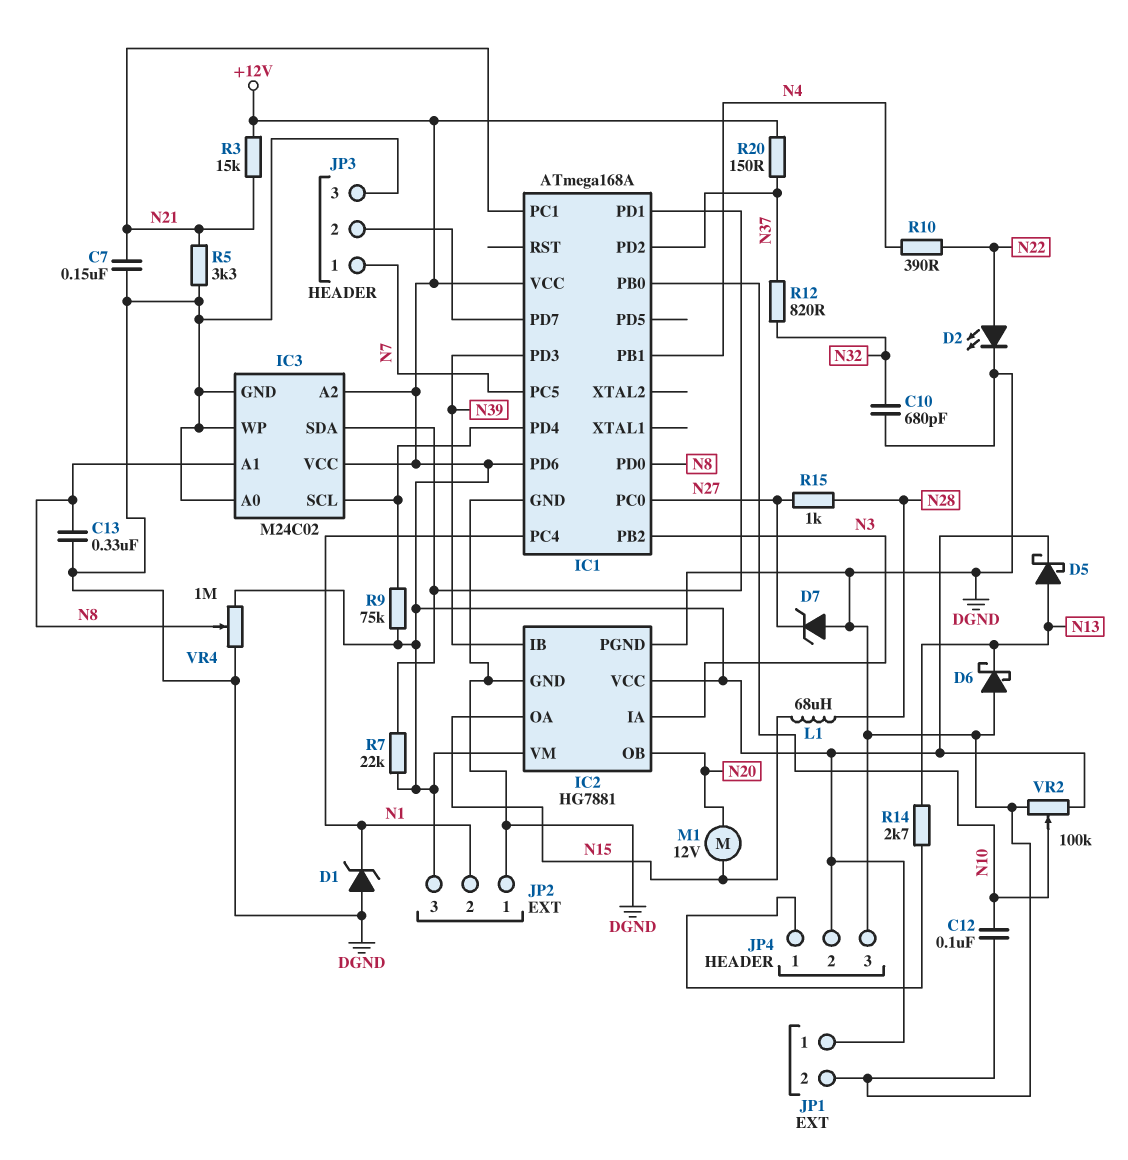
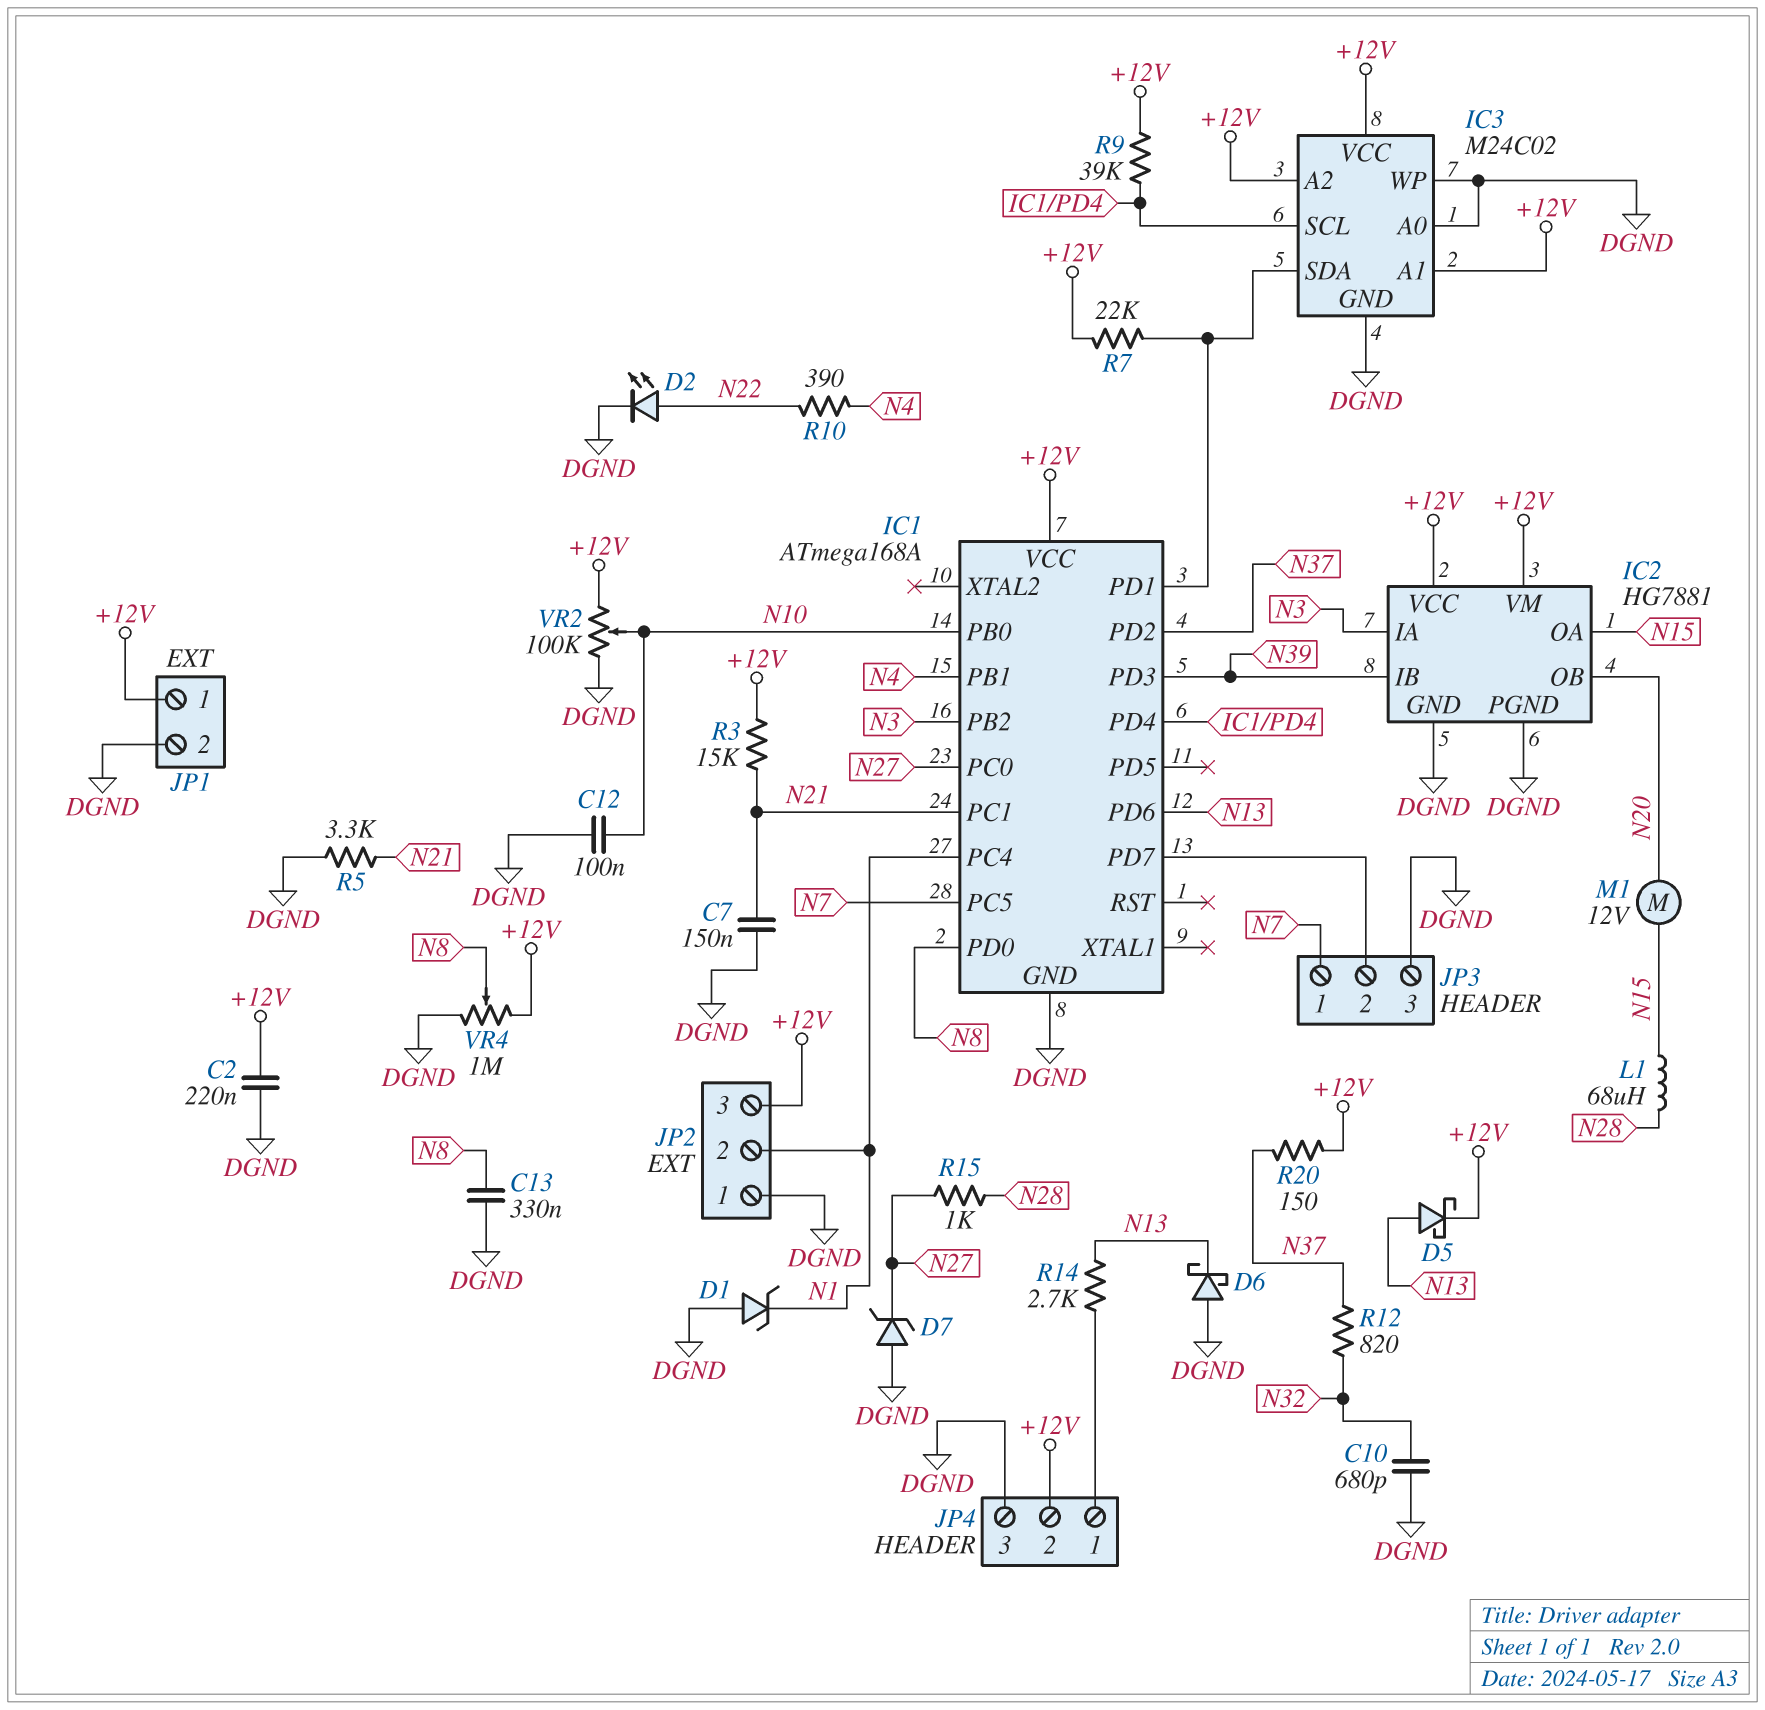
C2: none -> 220nF (+12V, DGND)
IC1 pin PD6: +12V -> N13
IC3 pin A1: N8 -> +12V
R9: 75k (+12V, IC1/PD4) -> 39k (+12V, IC1/PD4)

